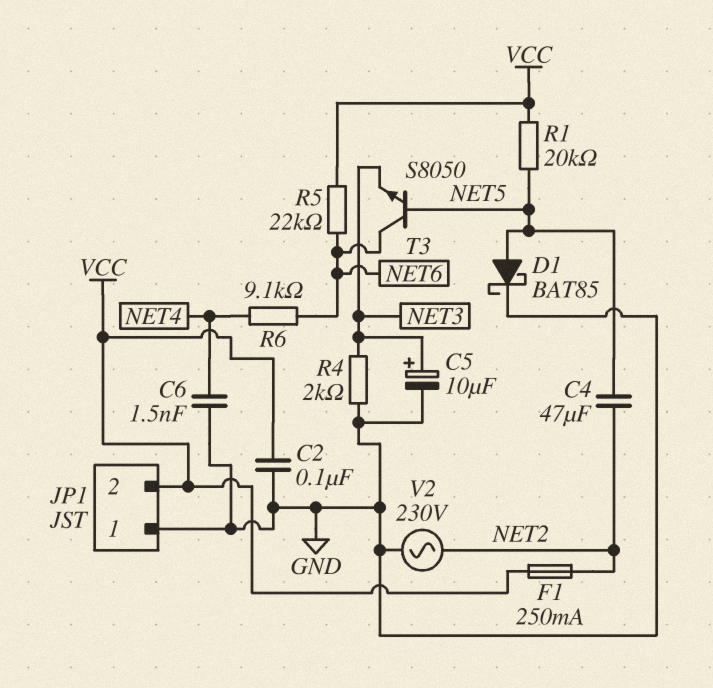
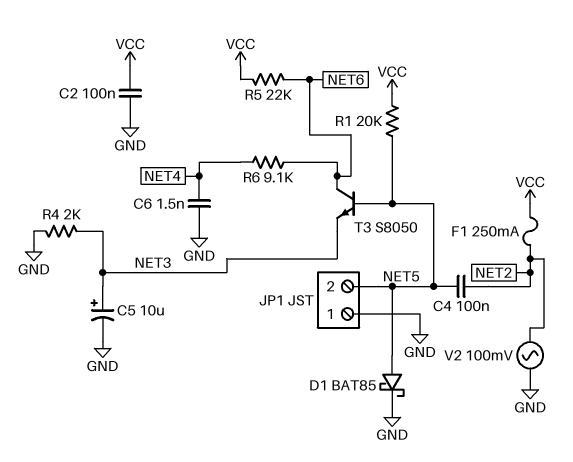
C4: 47uF (NET2, NET5) -> 100nF (NET2, NET5)
JP1 pin 2: VCC -> NET5
V2: AC 230V (GND, NET2) -> AC 100mV (GND, NET2)

